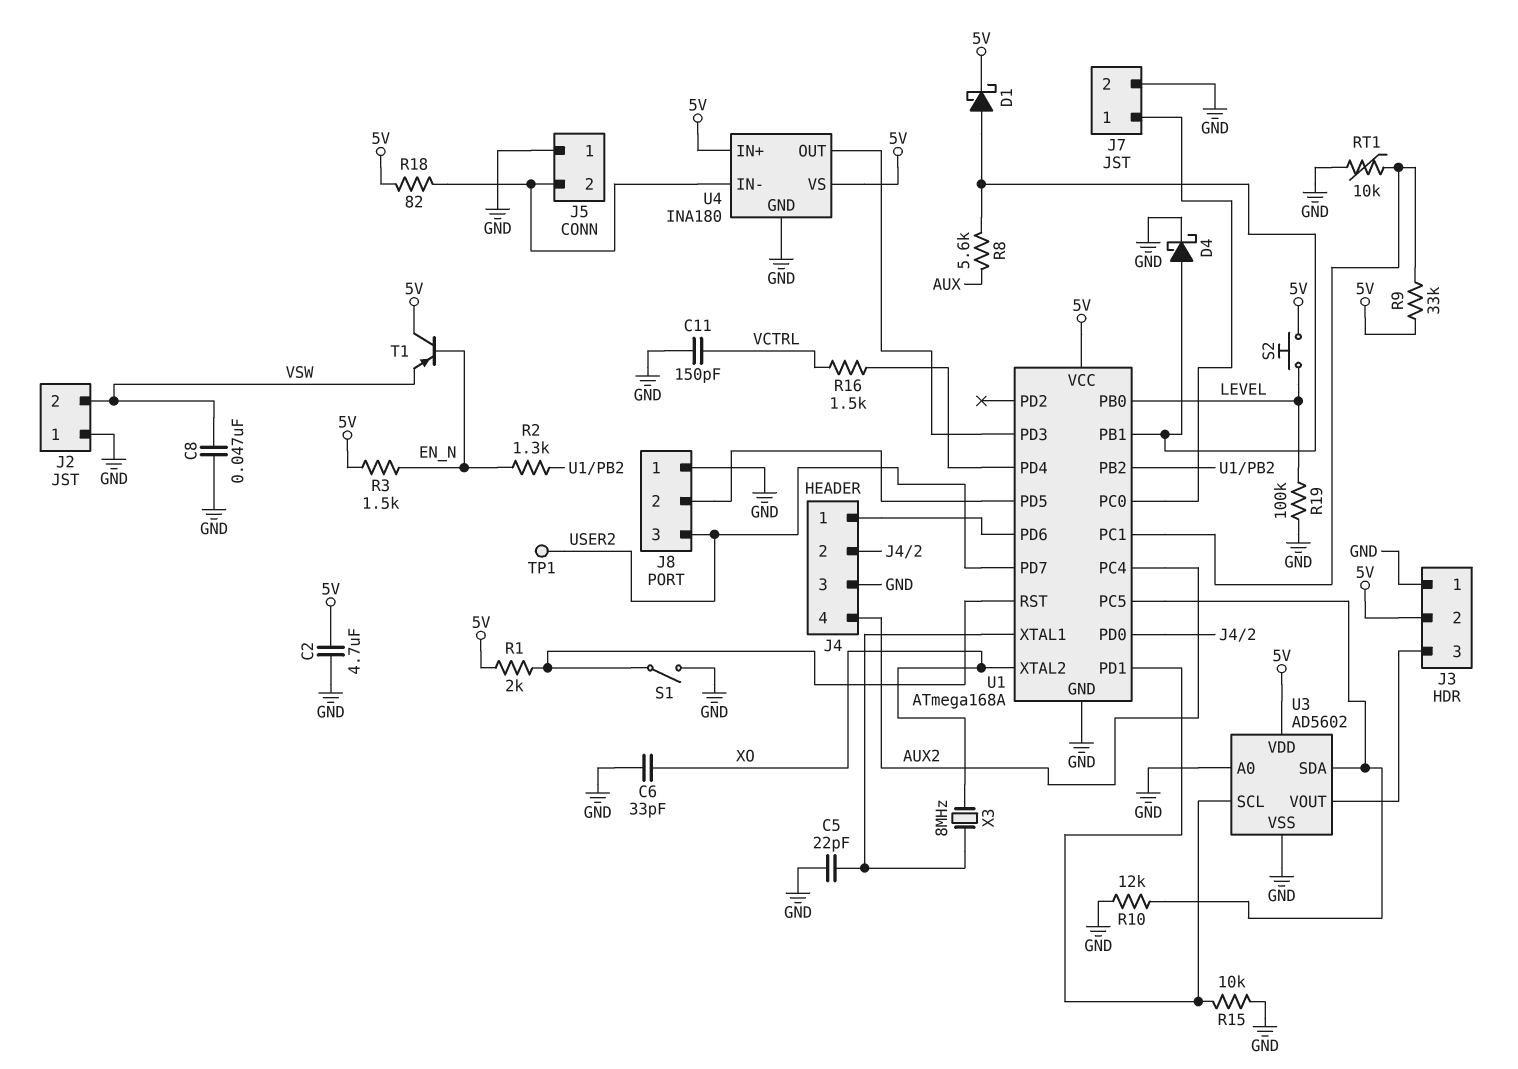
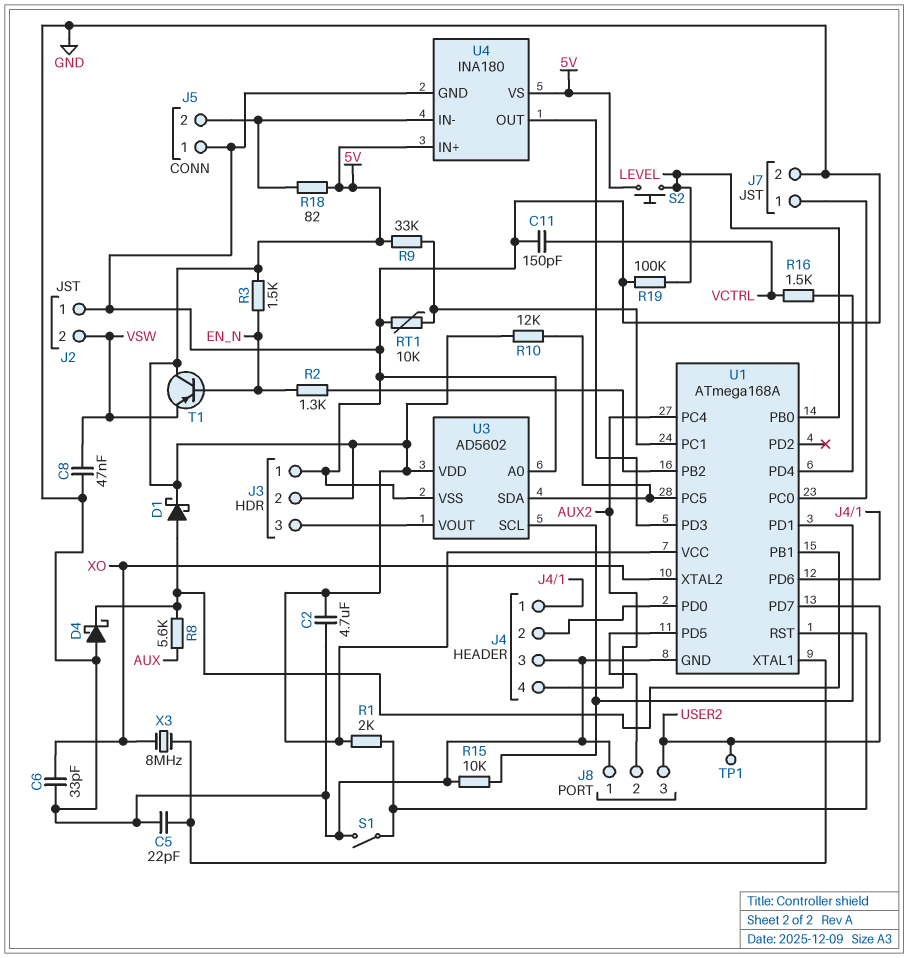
D4: schottky (A U1/PB1, K GND) -> schottky (A GND, K U1/PB1)
R10: 12k (GND, U1/PC5) -> 12k (5V, U1/PC5)

